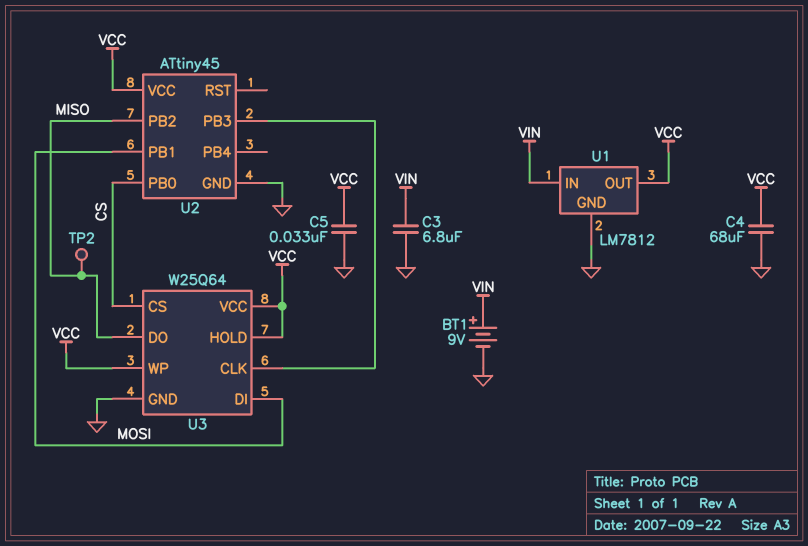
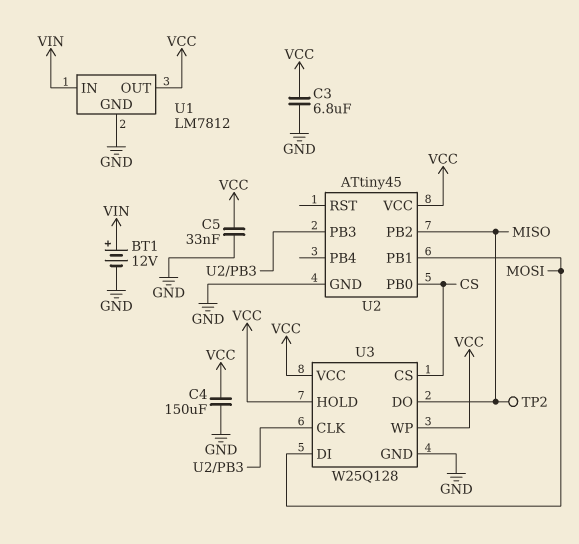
BT1: 9V (plus VIN, minus GND) -> 12V (plus VIN, minus GND)
C3: 6.8uF (GND, VIN) -> 6.8uF (GND, VCC)
C4: 68uF (GND, VCC) -> 150uF (GND, VCC)
U3: W25Q64 -> W25Q128

